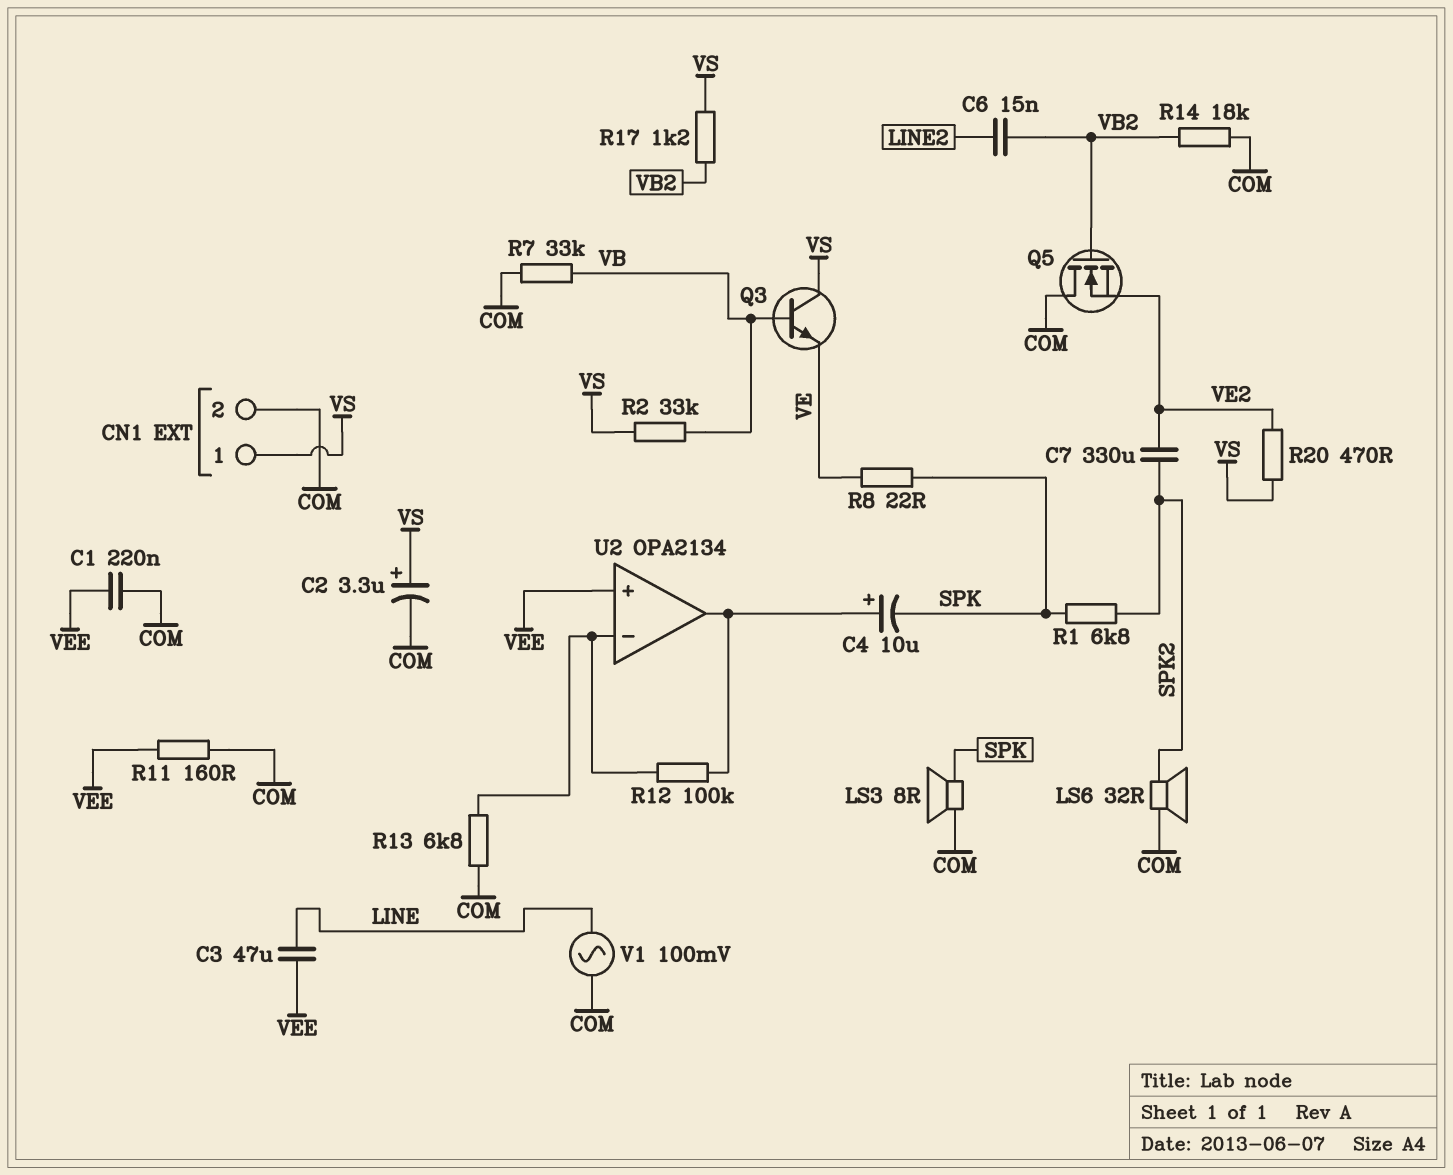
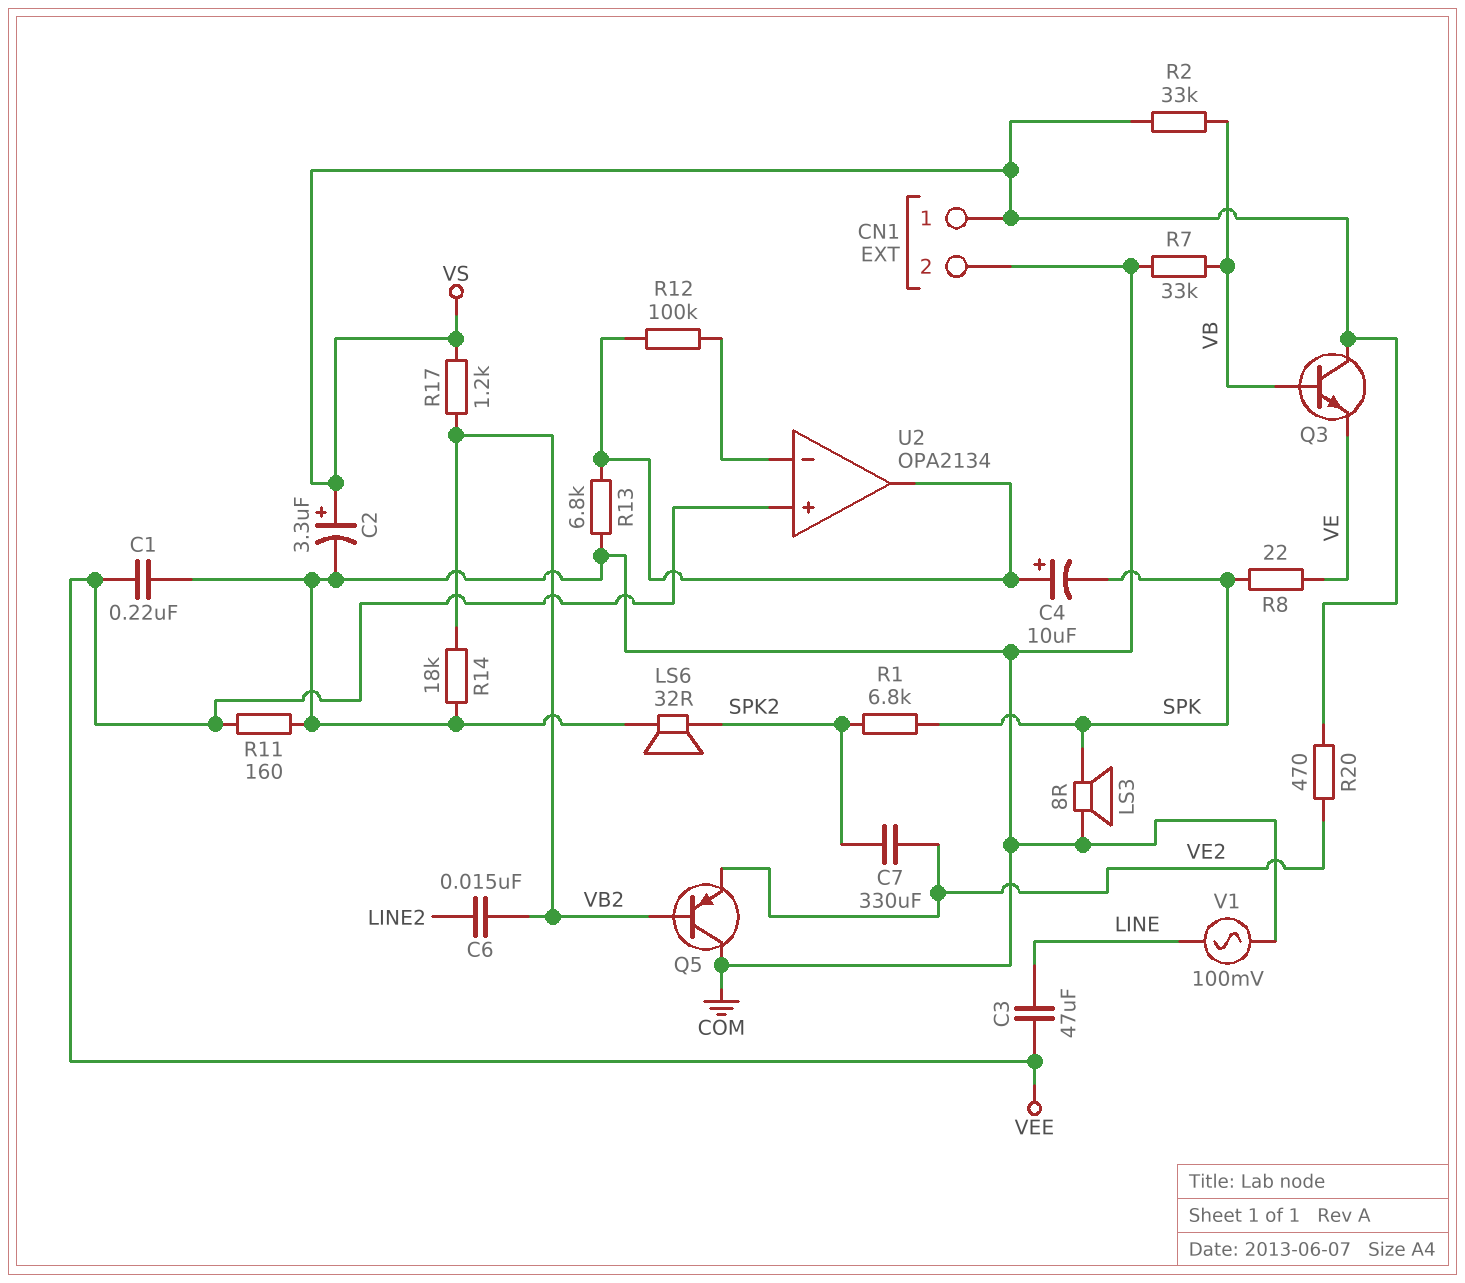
Q5: NMOS (G VB2, D COM, S VE2) -> PNP (B VB2, C COM, E VE2)
R13: 6.8k (COM, U2/in-) -> 6.8k (COM, U2/out)

